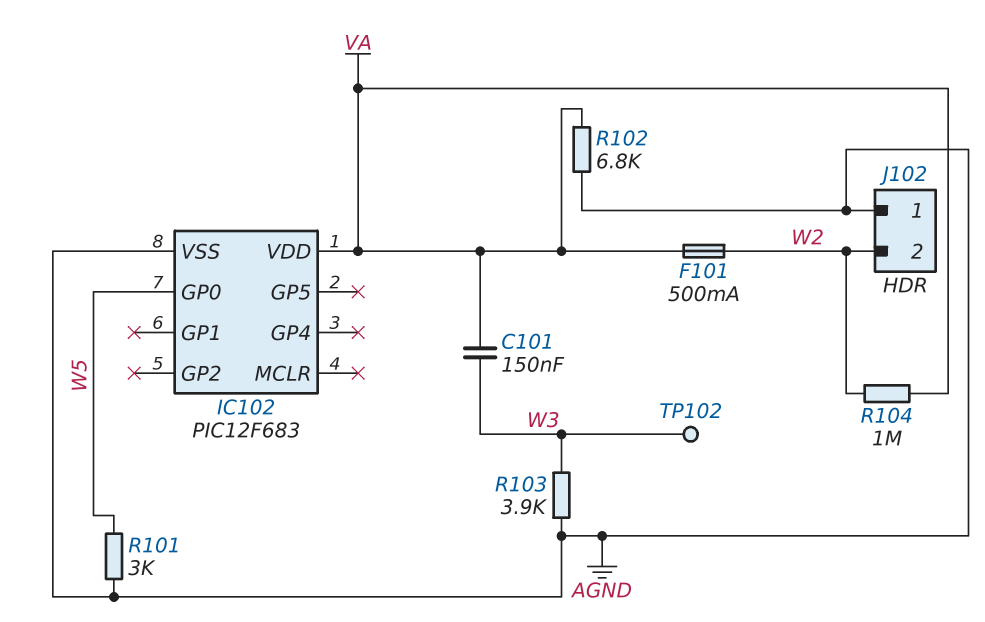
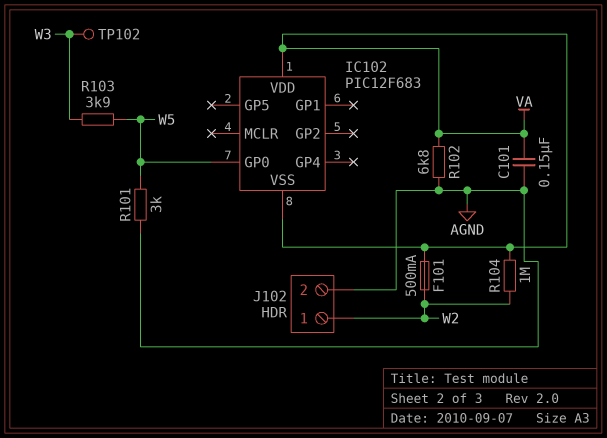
C101: 150nF (VA, W3) -> 150nF (AGND, VA)
IC102 pin VSS: AGND -> VA
J102 pin 1: AGND -> W2
J102 pin 2: W2 -> AGND
R103: 3.9k (AGND, W3) -> 3.9k (W3, W5)

